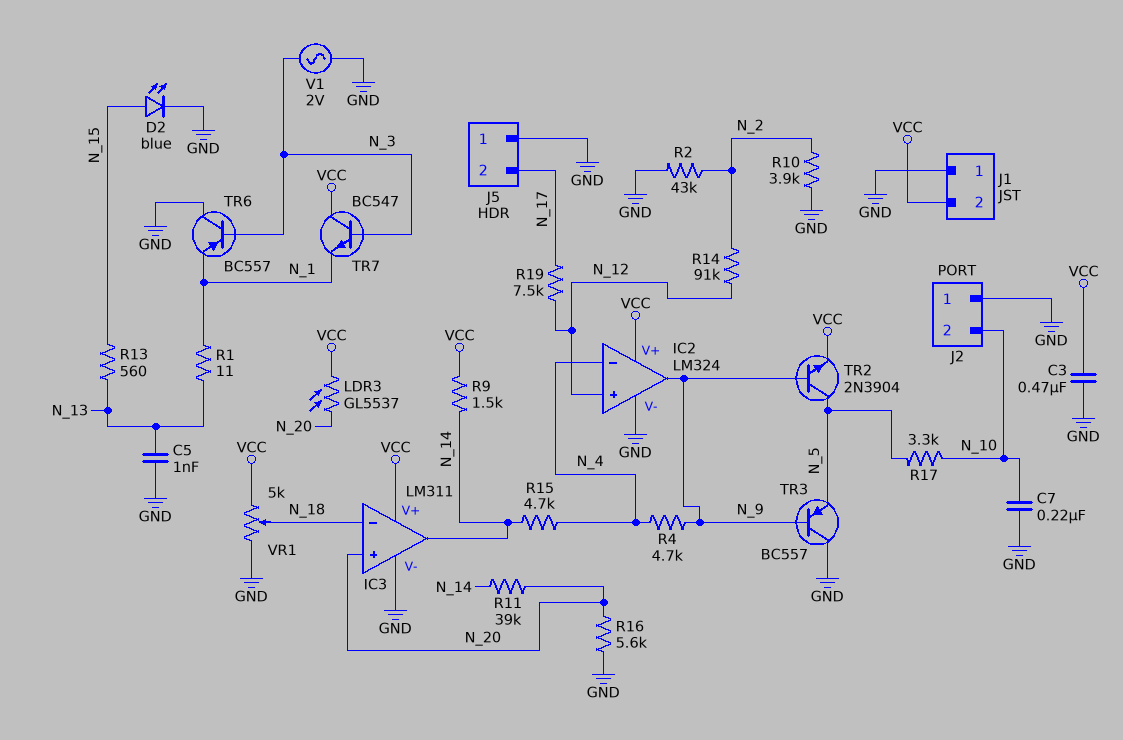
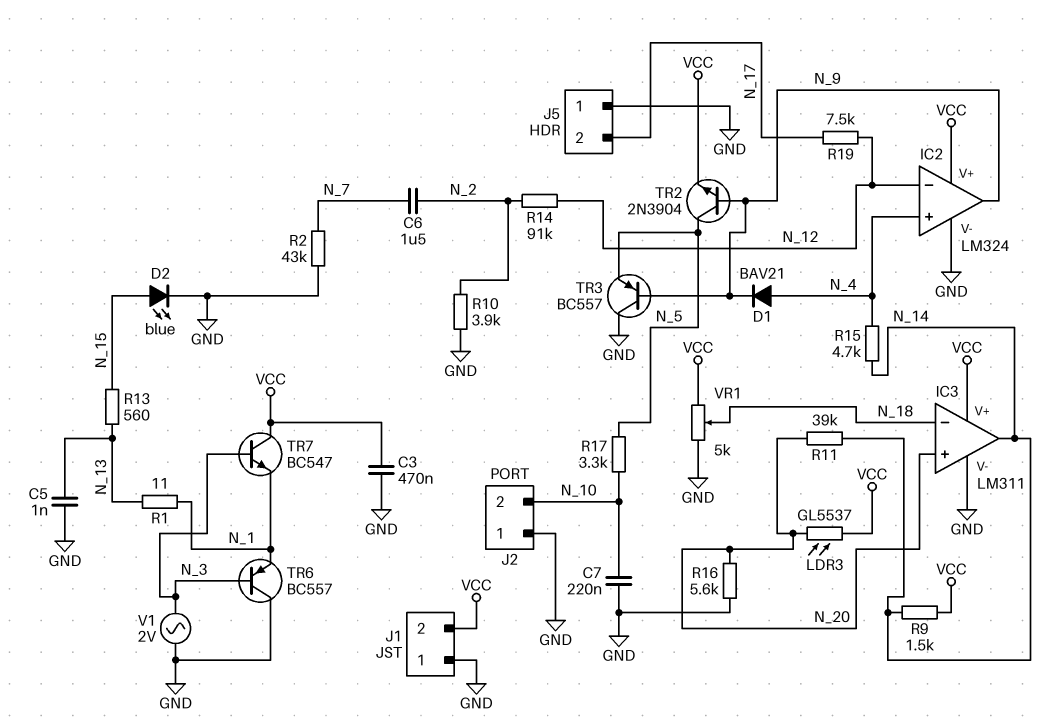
C6: none -> 1.5uF (N_2, N_7)
D1: none -> diode BAV21 (A N_4, K N_9)
IC2 pin in+: N_12 -> N_4
IC2 pin in-: N_4 -> N_12
R2: 43k (GND, N_2) -> 43k (GND, N_7)
R4: 4.7k (N_4, N_9) -> none

